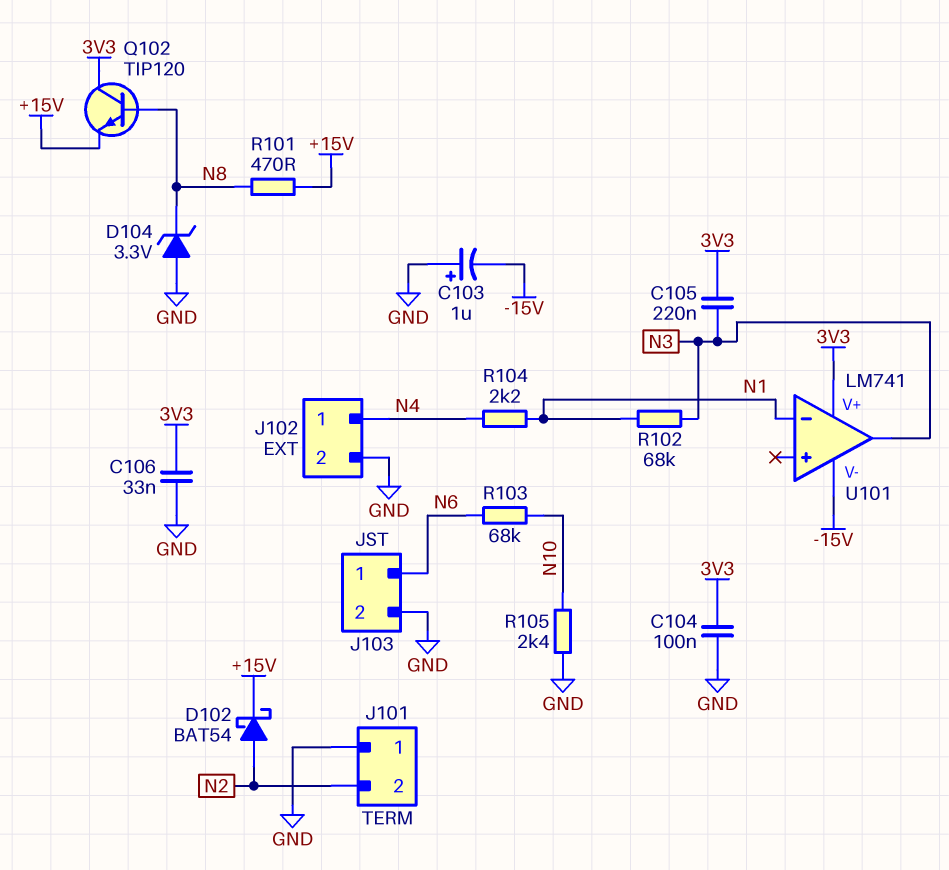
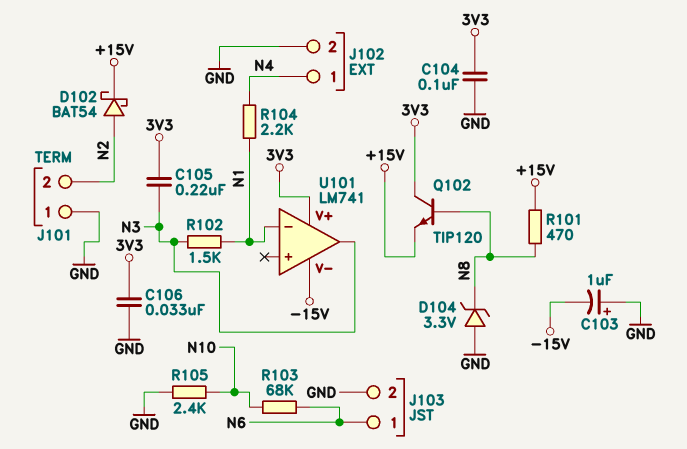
R102: 68k (N1, N3) -> 1.5k (N1, N3)

